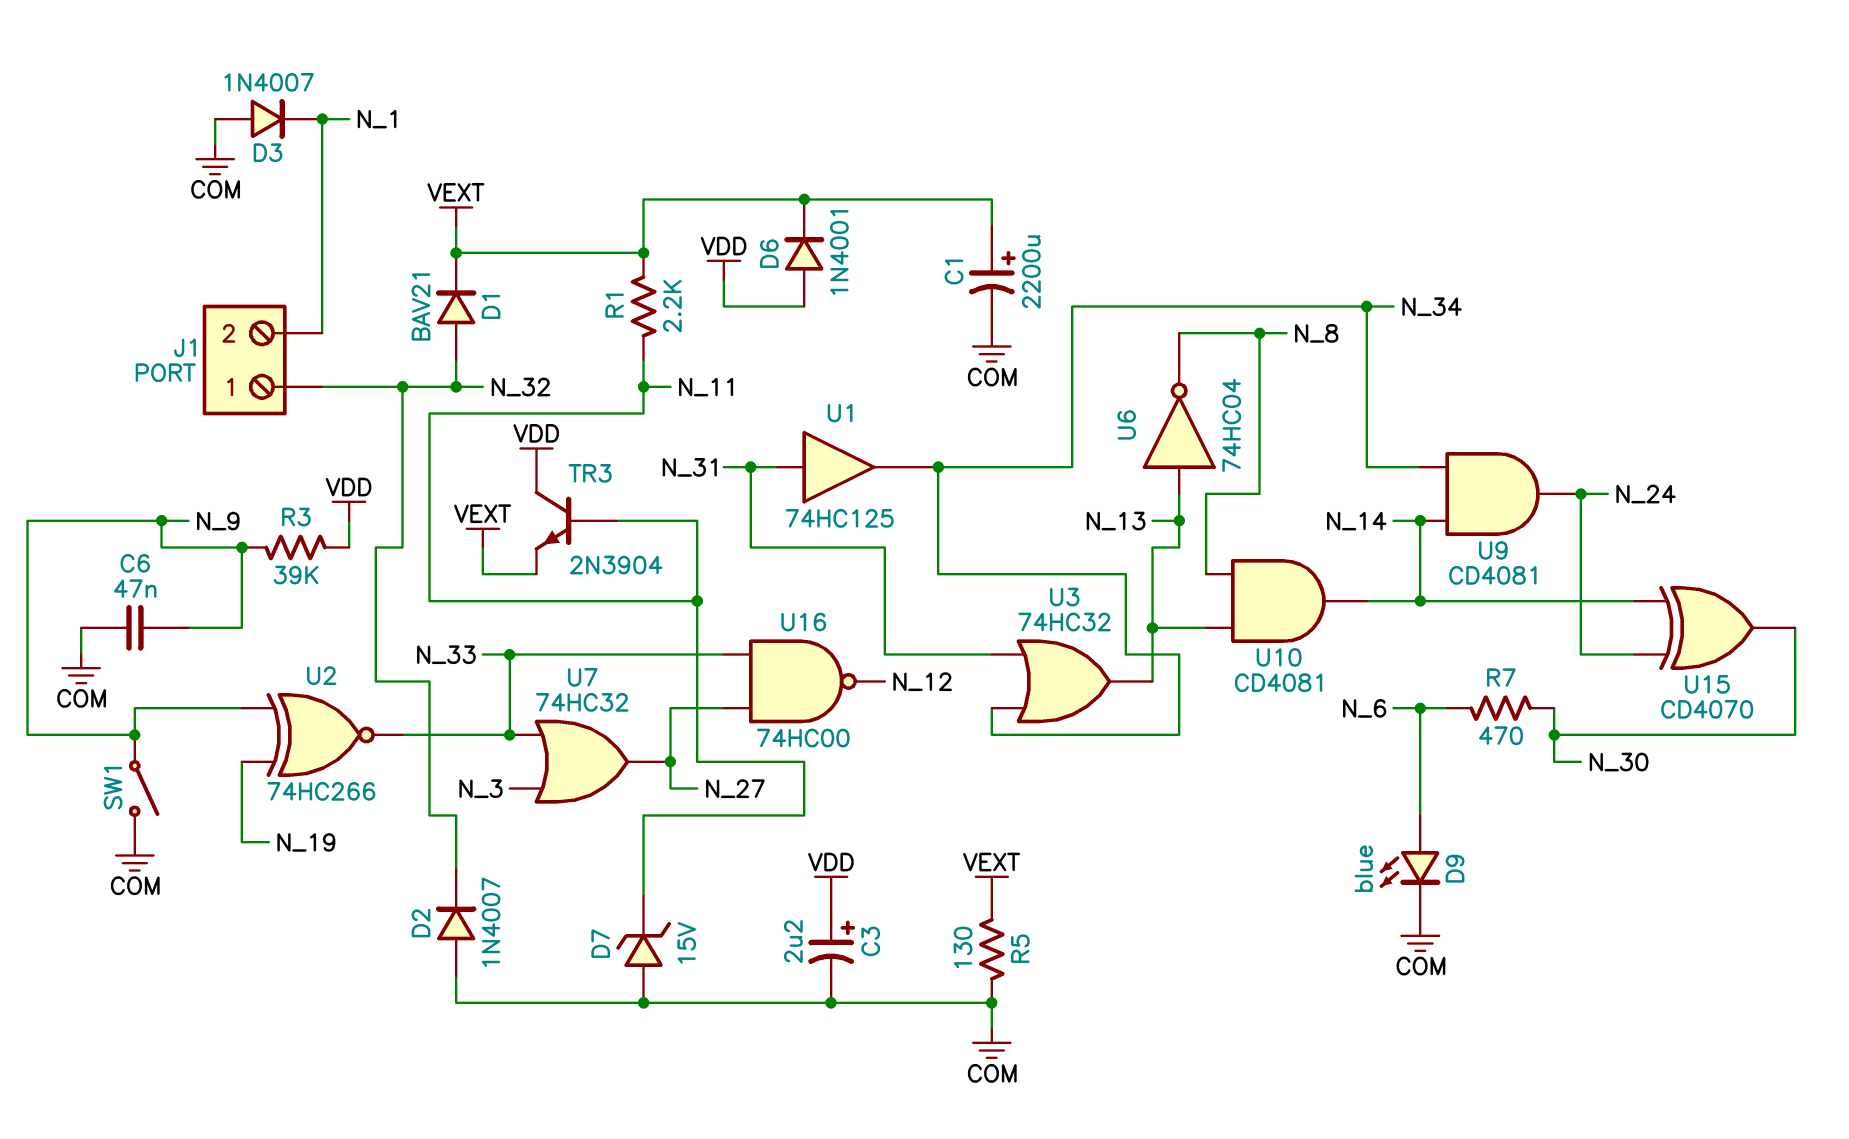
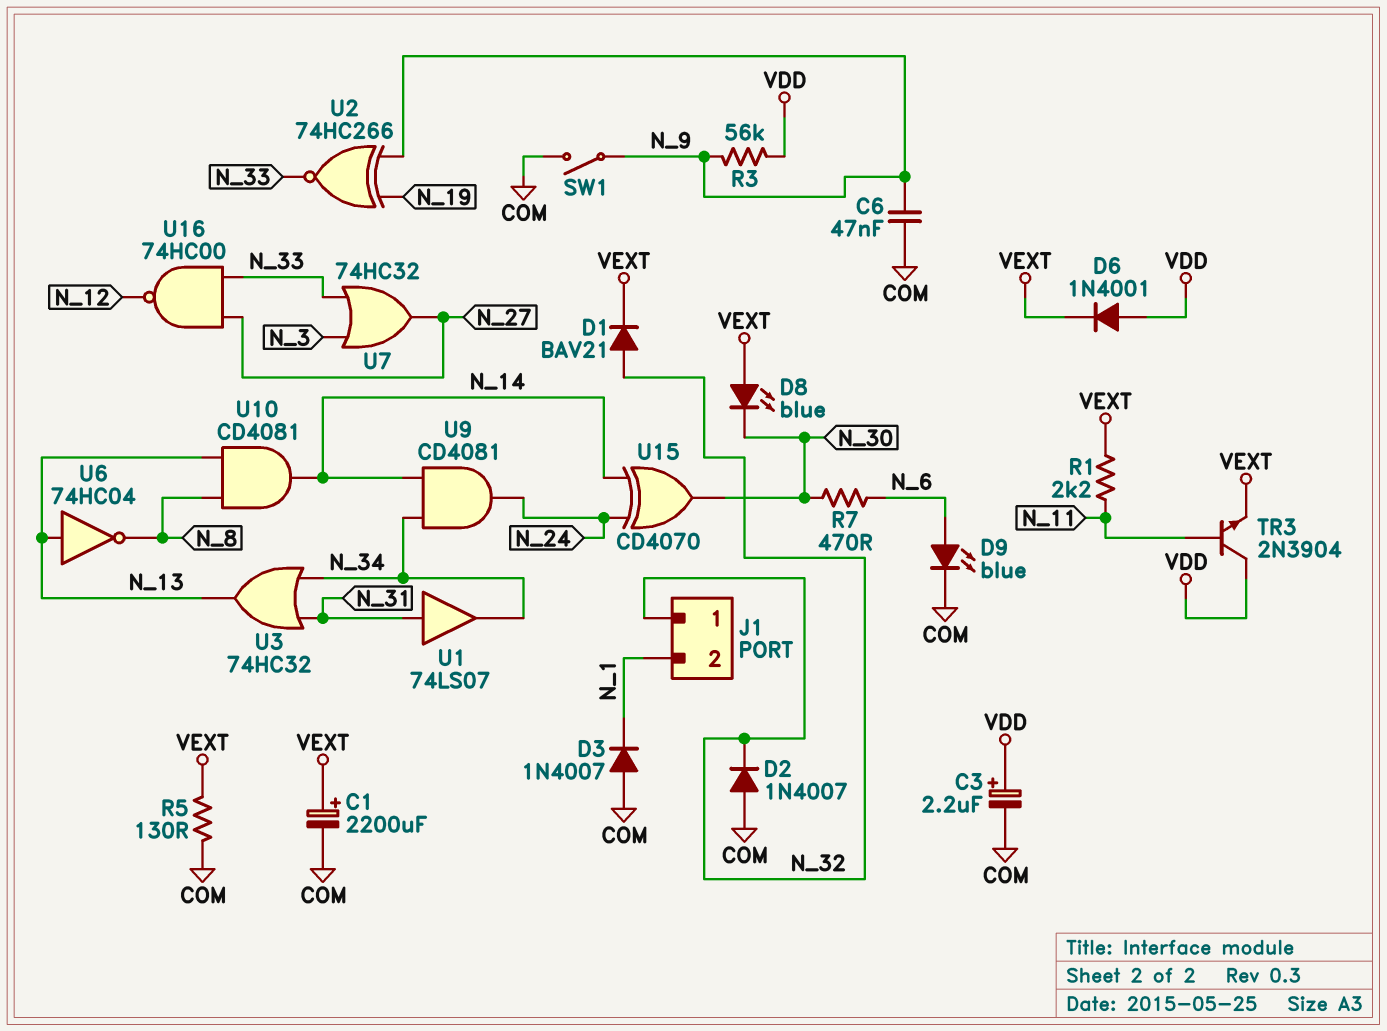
D7: zener 15V (A COM, K N_11) -> none
D8: none -> LED blue (A VEXT, K N_30)
R3: 39k (N_9, VDD) -> 56k (N_9, VDD)
U1: buffer 74HC125 (in N_31, out N_34) -> buffer 74LS07 (in N_31, out N_34)

